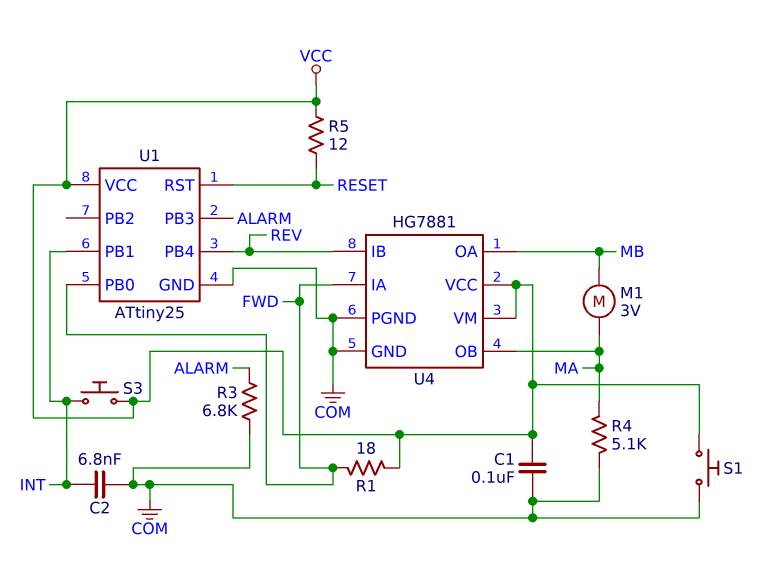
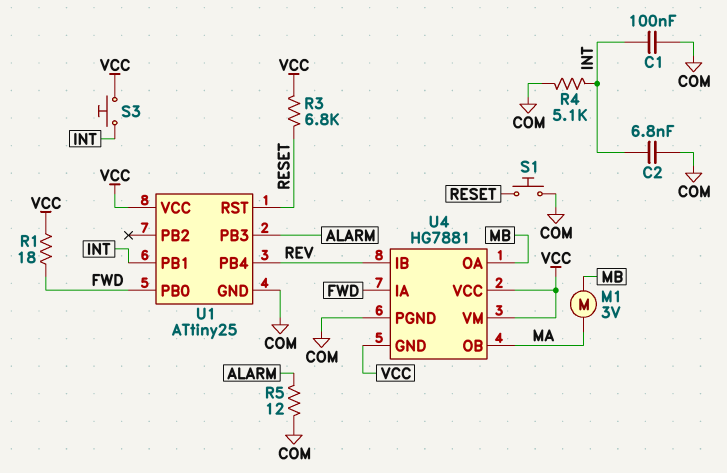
C1: 100nF (COM, VCC) -> 100nF (COM, INT)
R3: 6.8k (ALARM, COM) -> 6.8k (RESET, VCC)
R4: 5.1k (COM, MA) -> 5.1k (COM, INT)
R5: 12 (RESET, VCC) -> 12 (ALARM, COM)
S1: button (COM, VCC) -> button (COM, RESET)
U4 pin GND: COM -> VCC

